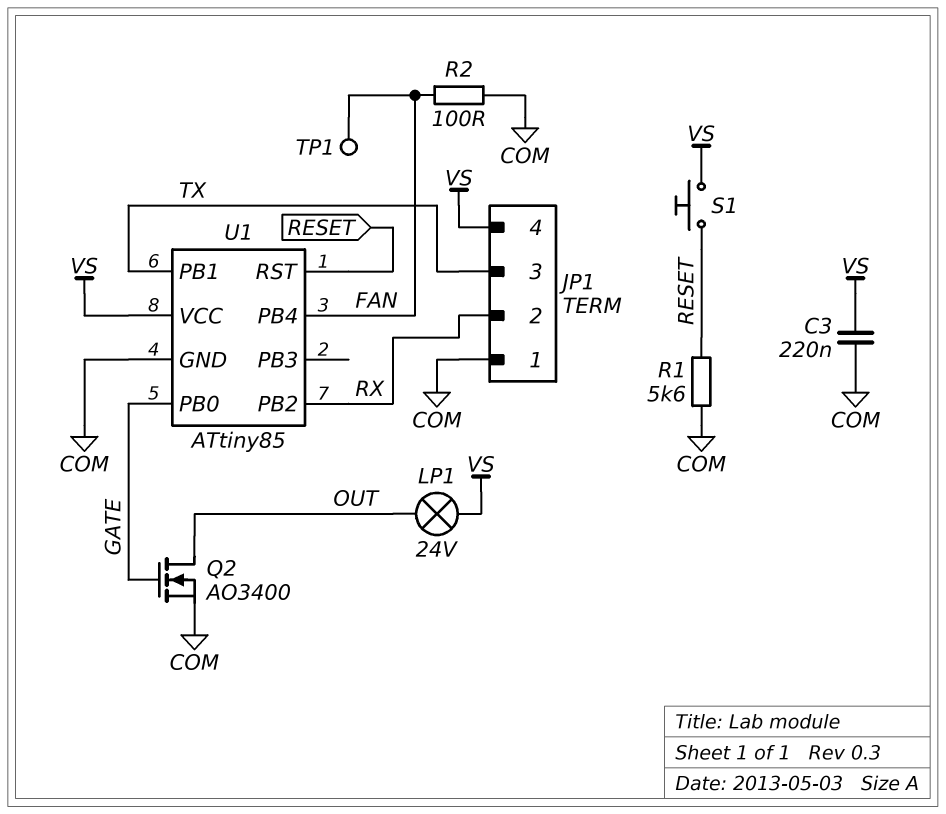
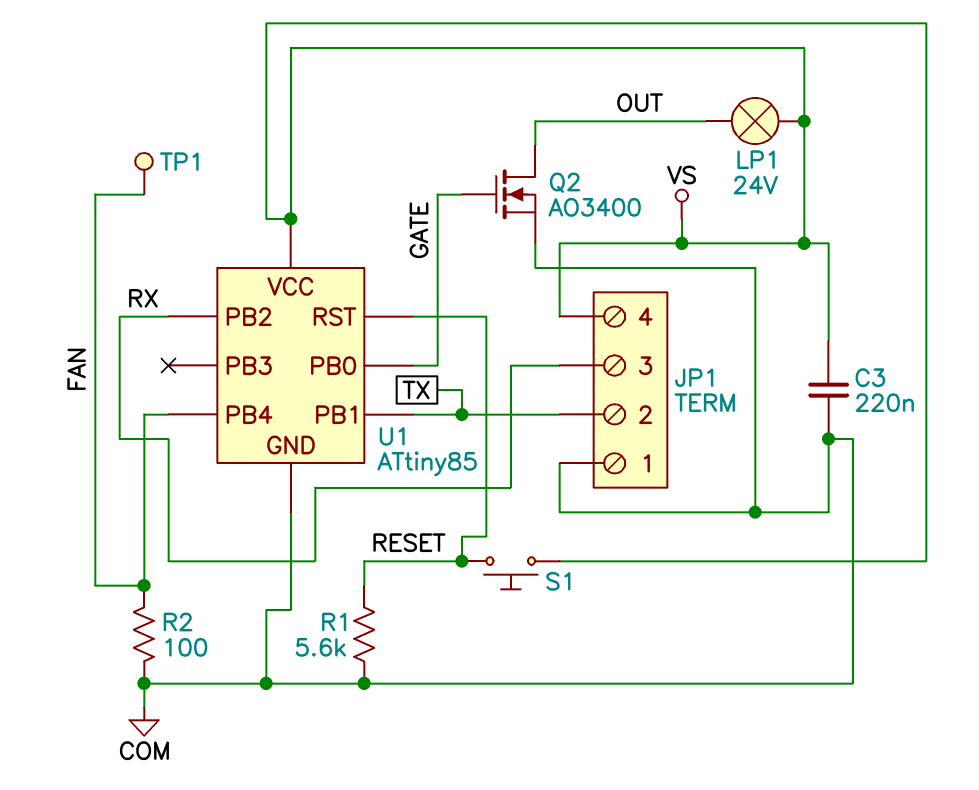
JP1 pin 2: RX -> TX
JP1 pin 3: TX -> RX

